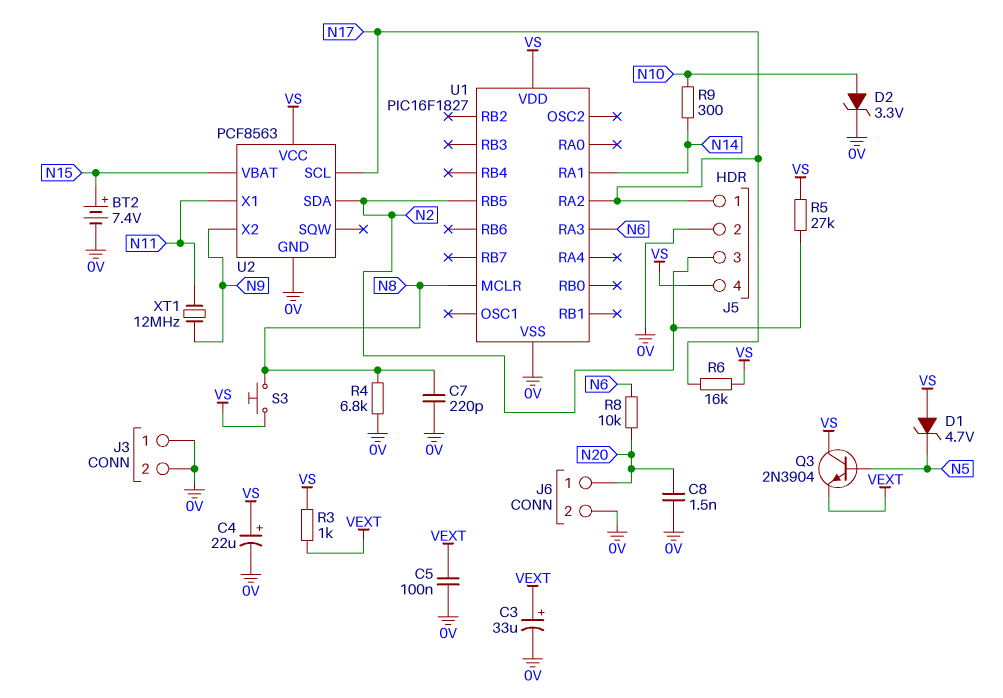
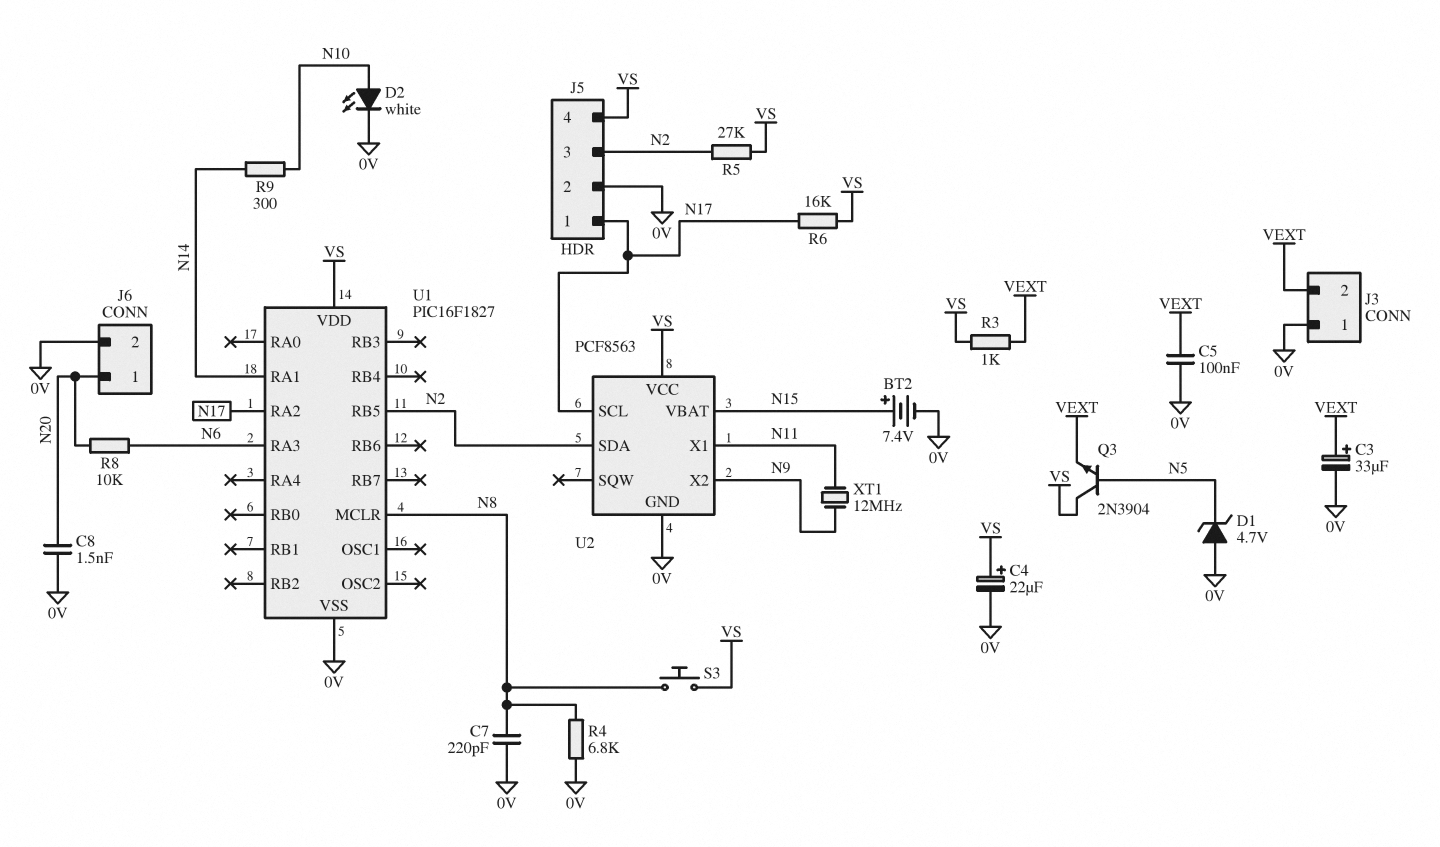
D1: zener 4.7V (A VS, K N5) -> zener 4.7V (A 0V, K N5)
D2: zener 3.3V (A N10, K 0V) -> LED white (A N10, K 0V)
J3 pin 2: 0V -> VEXT

